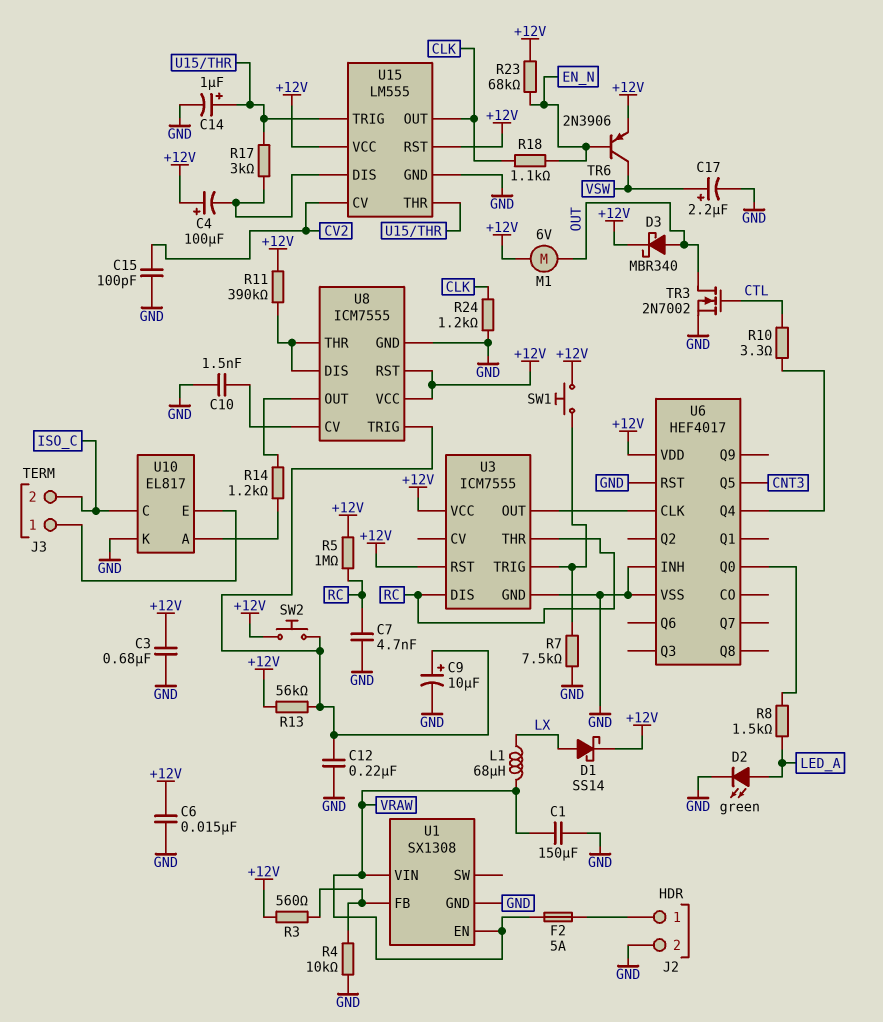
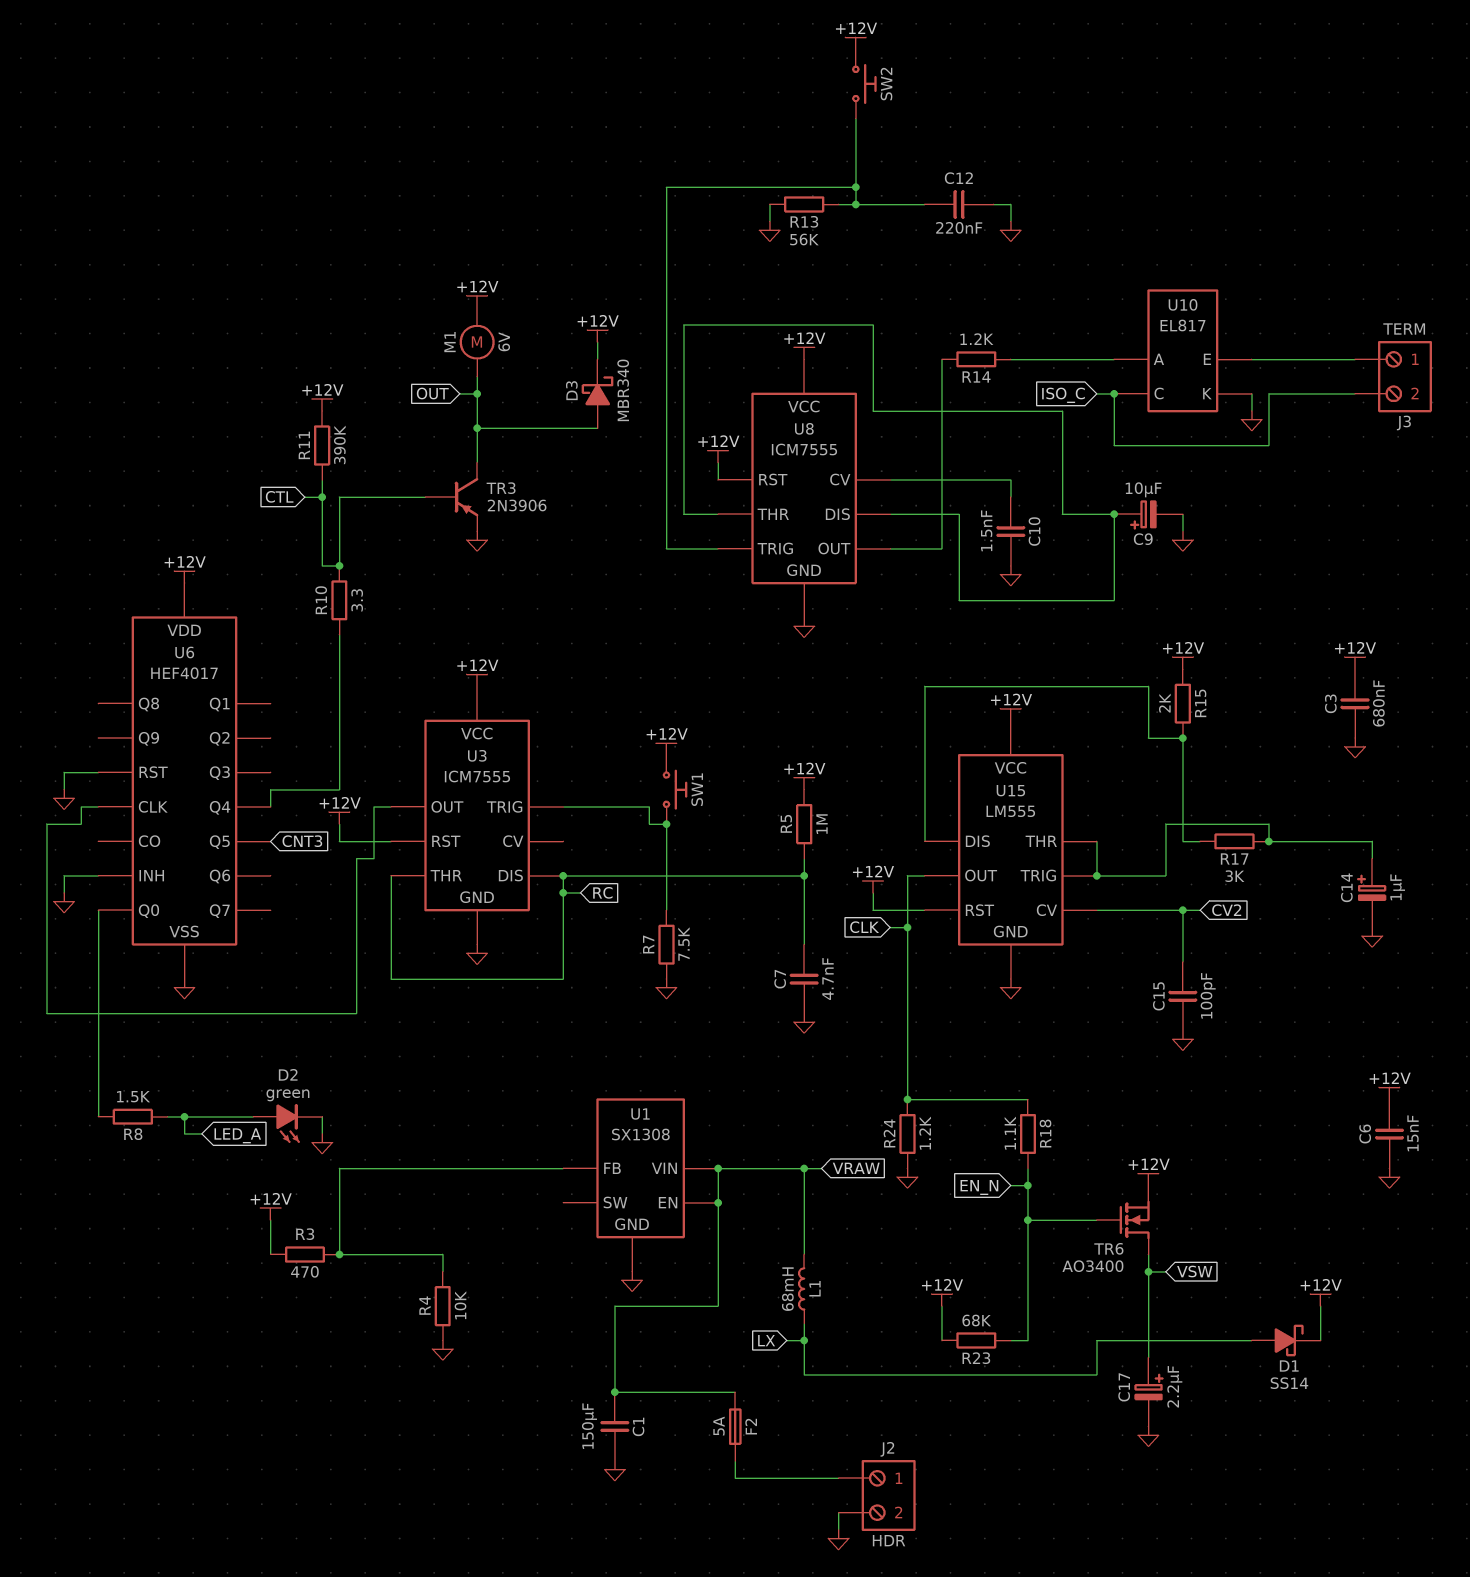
C4: 100uF (plus +12V, minus U15/DIS) -> none
C9: 10uF (plus U8/TRIG, minus GND) -> 10uF (plus U8/DIS, minus GND)
L1: 68uH (LX, VRAW) -> 68mH (LX, VRAW)
R3: 560 (+12V, U1/FB) -> 470 (+12V, U1/FB)
R11: 390k (+12V, U8/DIS) -> 390k (+12V, CTL)
R13: 56k (+12V, U8/TRIG) -> 56k (GND, U8/TRIG)
R15: none -> 2k (+12V, U15/DIS)
TR3: NMOS 2N7002 (G CTL, D OUT, S GND) -> PNP 2N3906 (B CTL, C OUT, E GND)
TR6: PNP 2N3906 (B EN_N, C VSW, E +12V) -> NMOS AO3400 (G EN_N, D VSW, S +12V)

